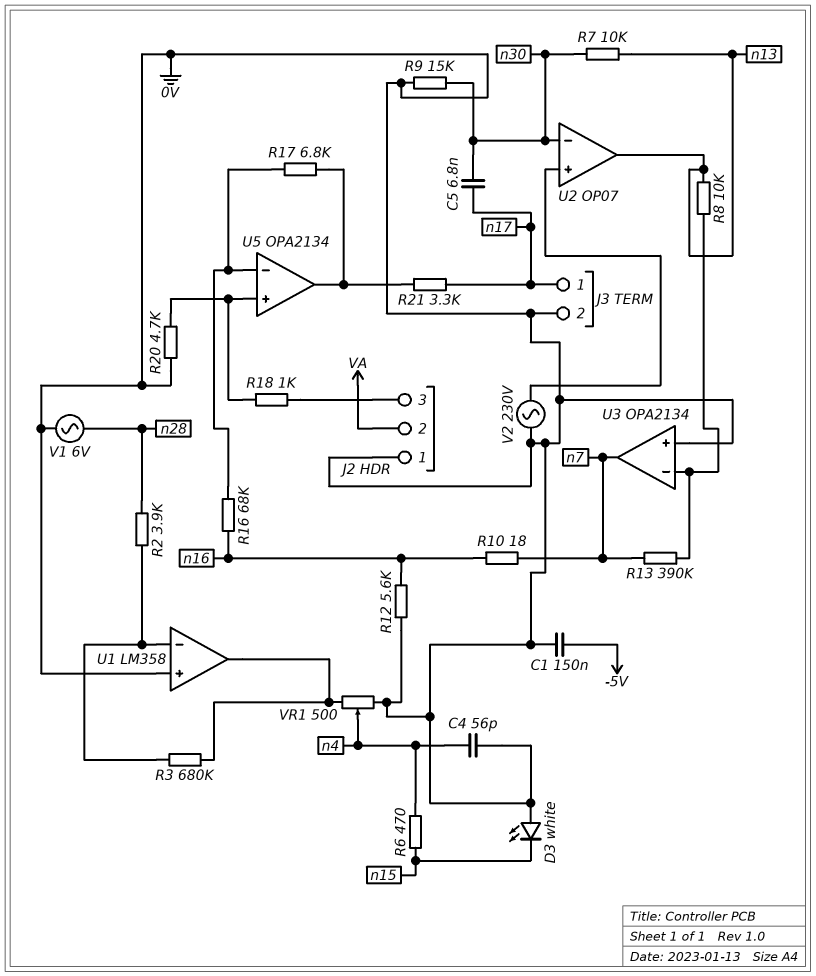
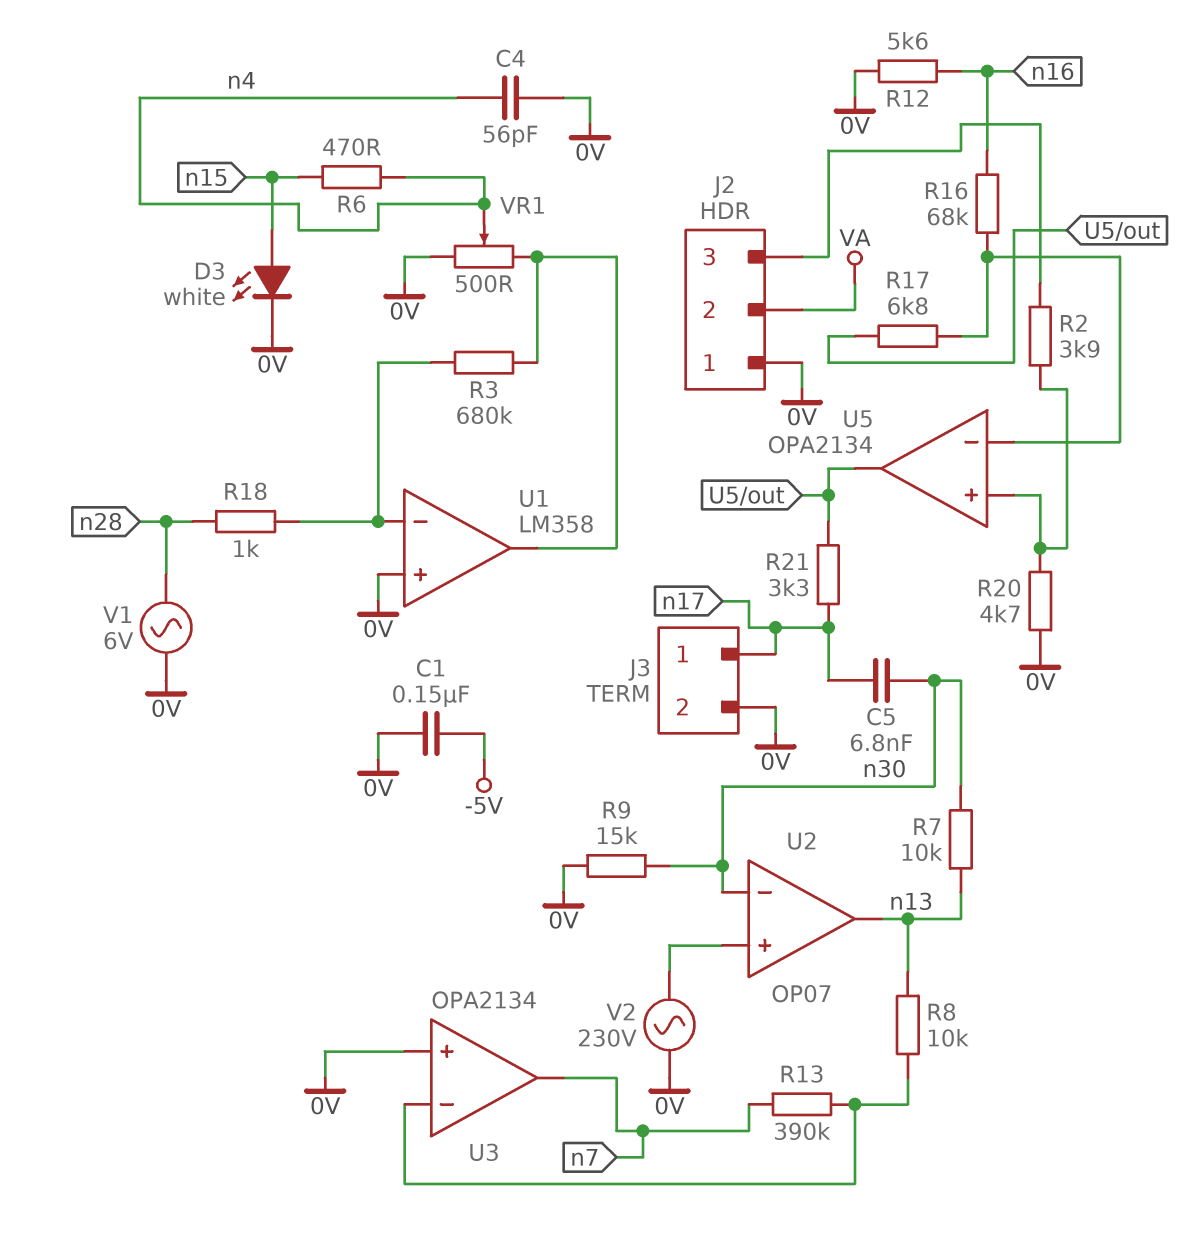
D3: LED white (A 0V, K n15) -> LED white (A n15, K 0V)
R2: 3.9k (U1/in-, n28) -> 3.9k (J2/3, U5/in+)
R10: 18 (n7, n16) -> none
R18: 1k (J2/3, U5/in+) -> 1k (U1/in-, n28)

